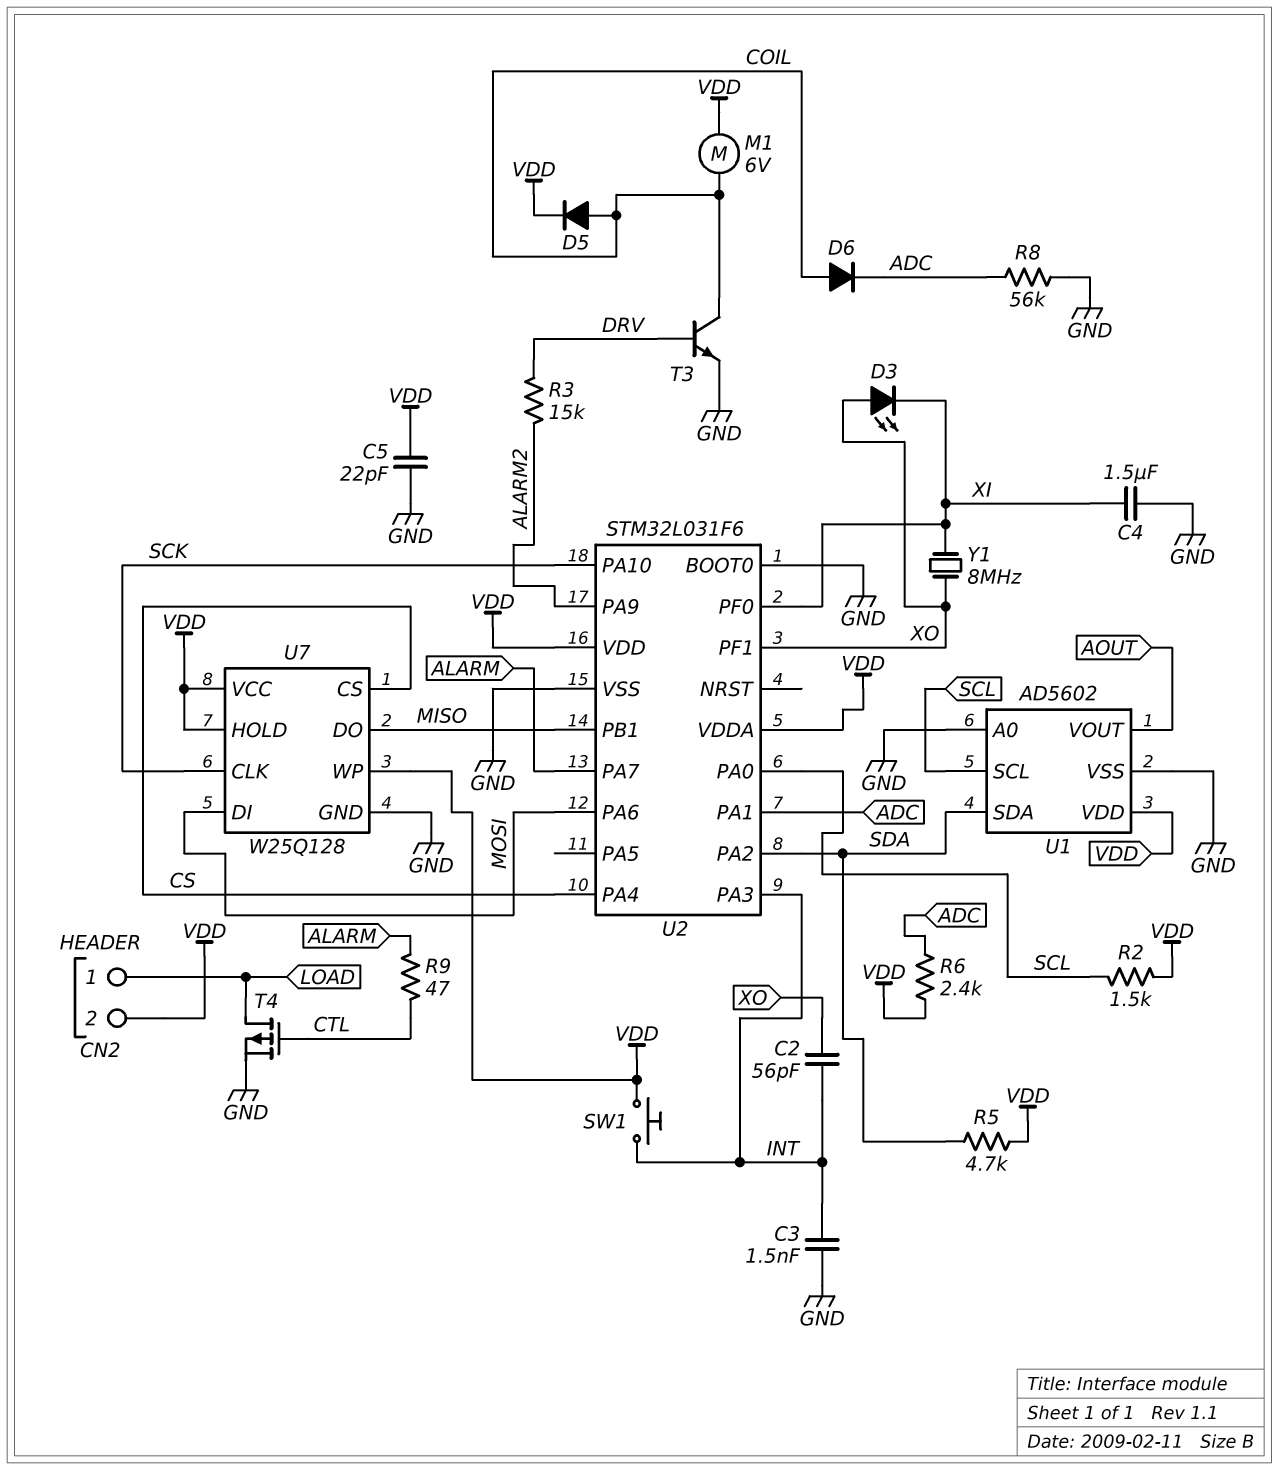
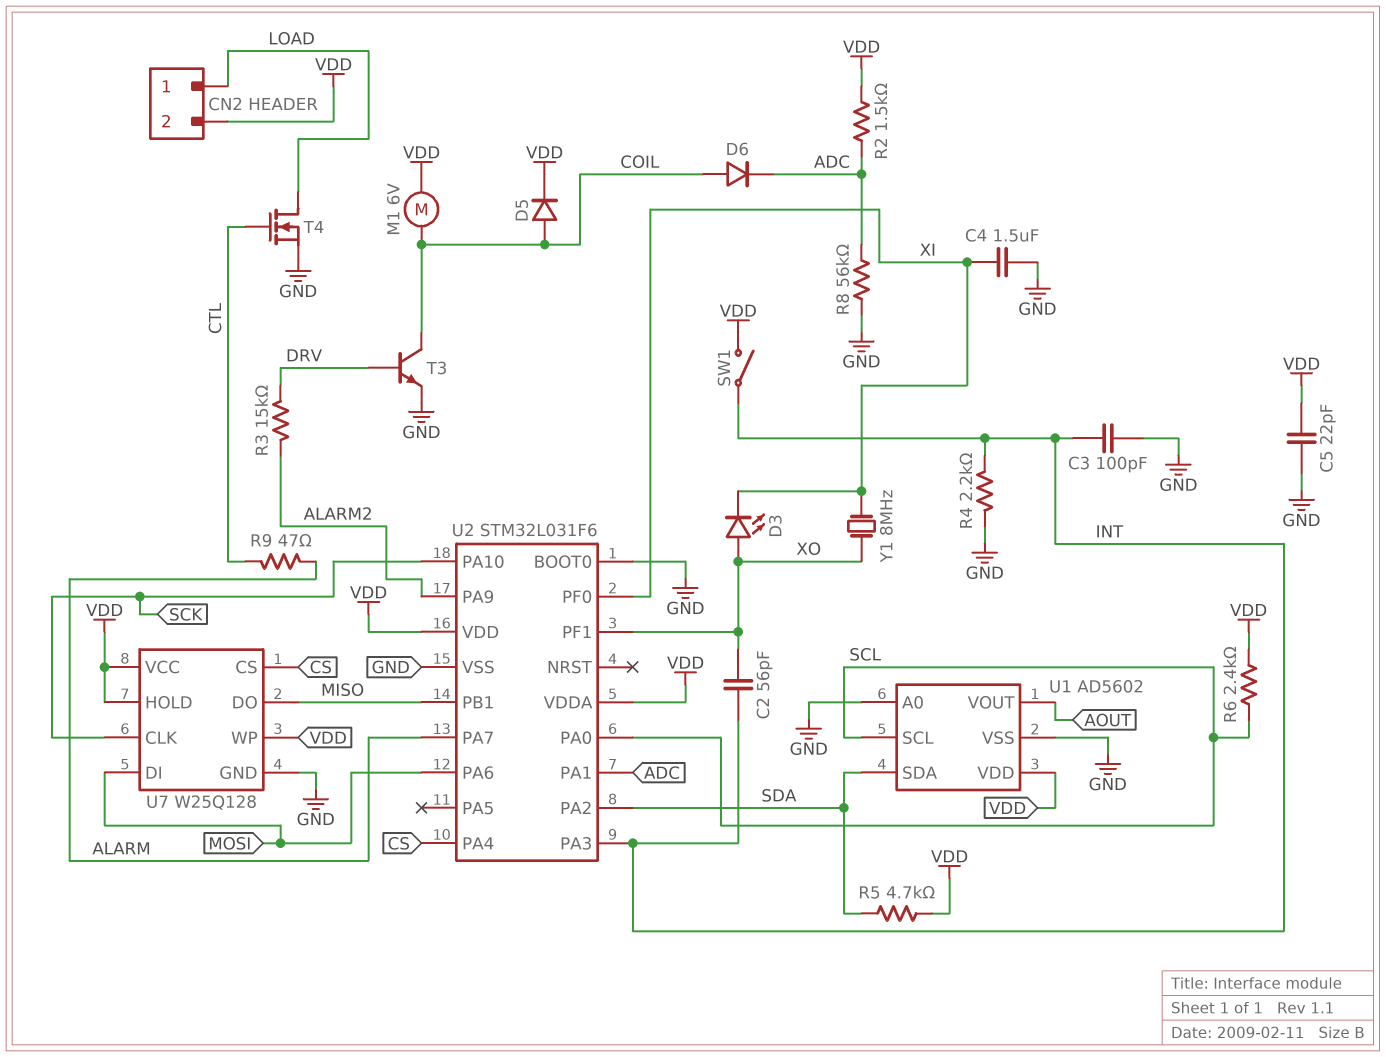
C3: 1.5nF (GND, INT) -> 100pF (GND, INT)
R2: 1.5k (SCL, VDD) -> 1.5k (ADC, VDD)
R4: none -> 2.2k (GND, INT)
R6: 2.4k (ADC, VDD) -> 2.4k (SCL, VDD)
SW1: button (INT, VDD) -> switch (INT, VDD)
T4: PMOS (G CTL, D LOAD, S GND) -> NMOS (G CTL, D LOAD, S GND)

